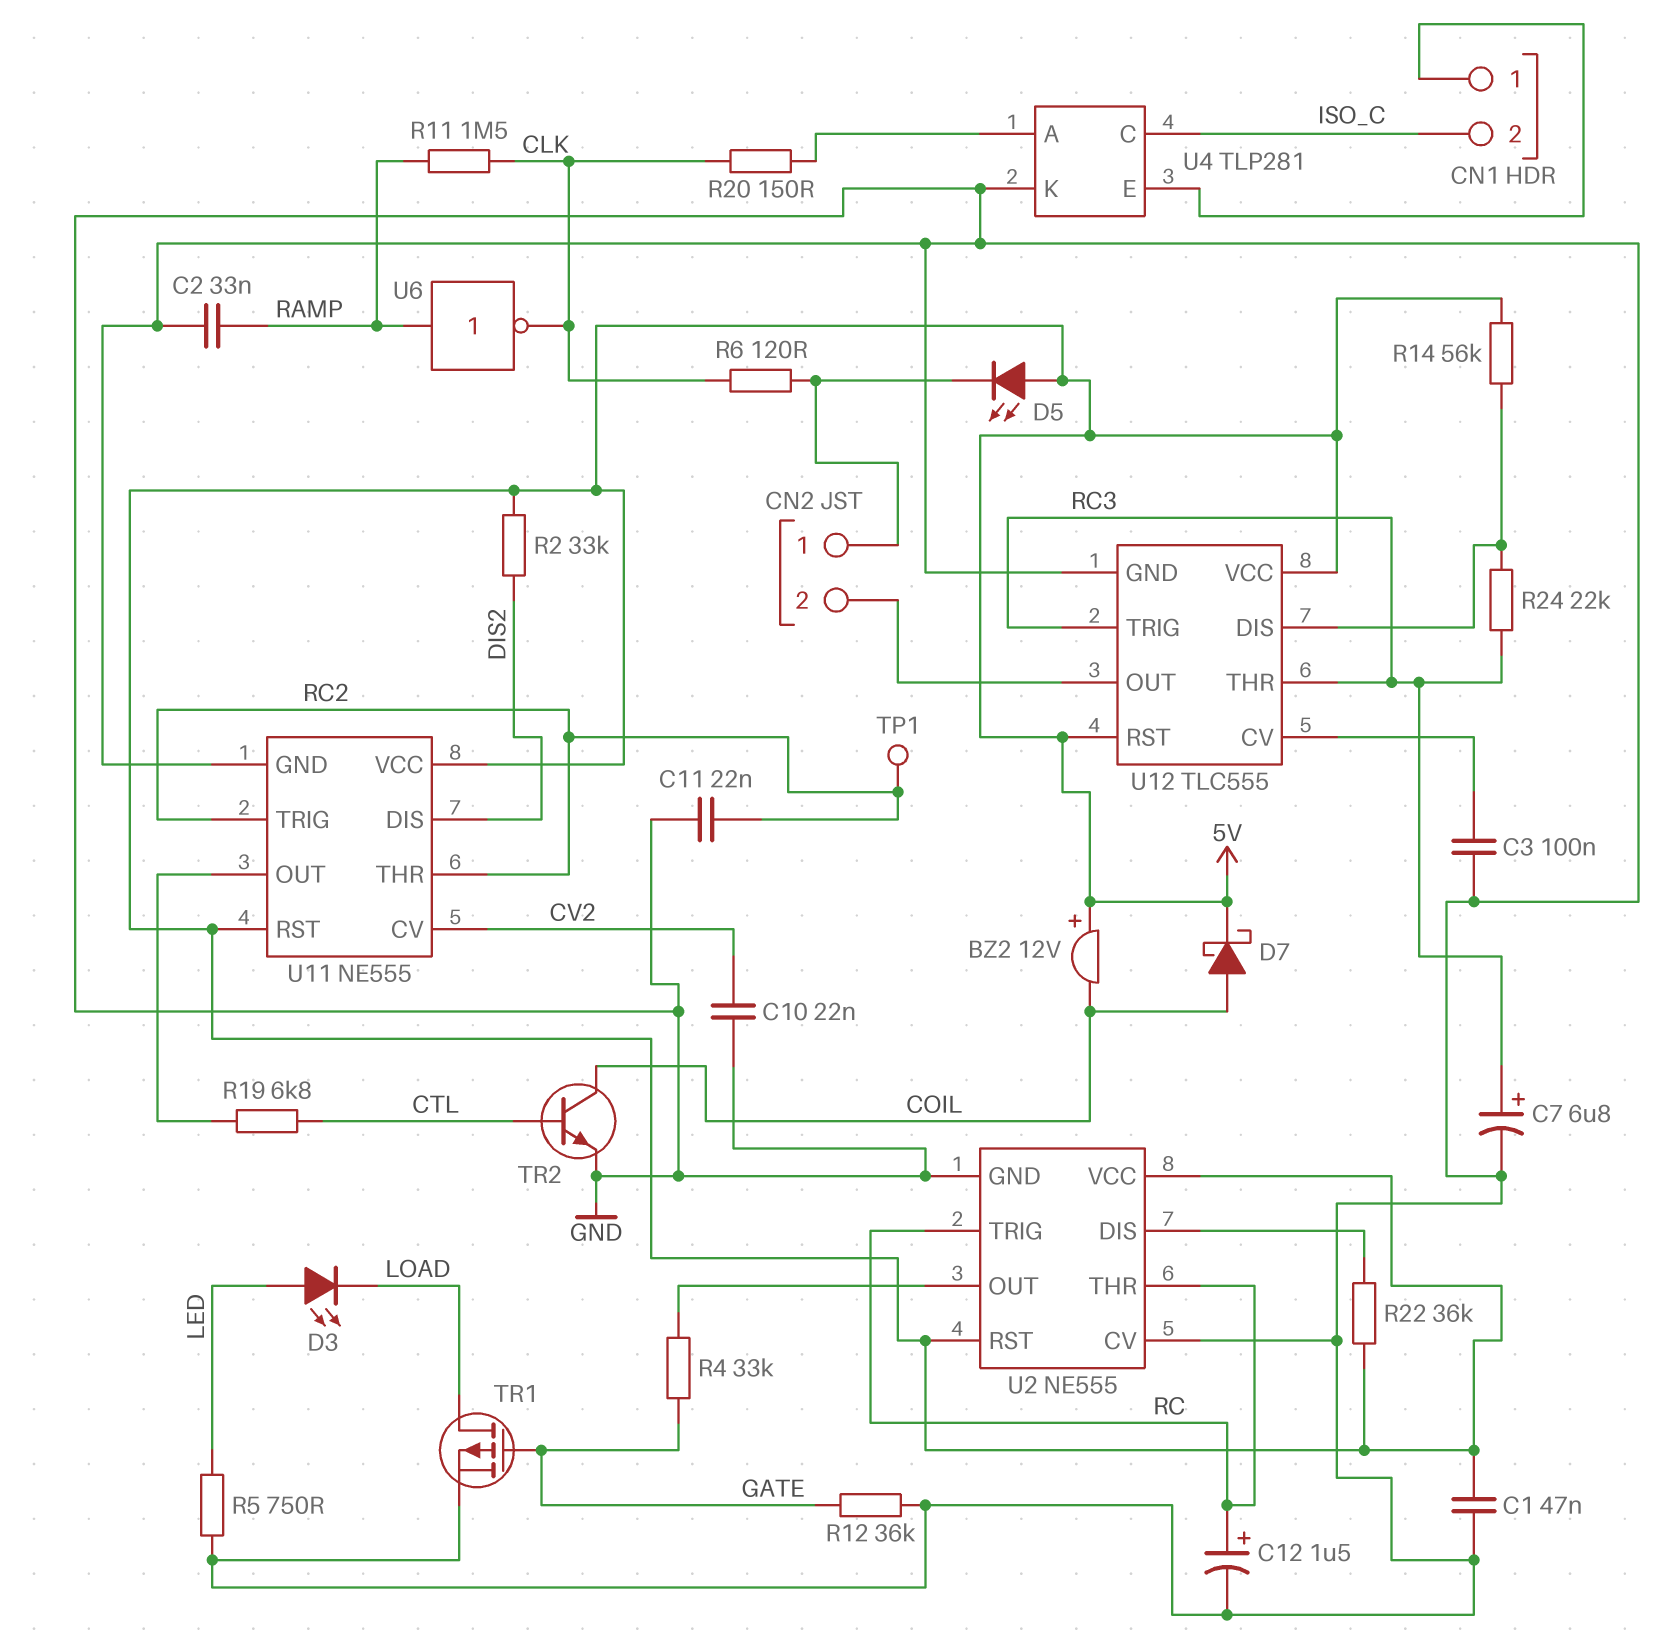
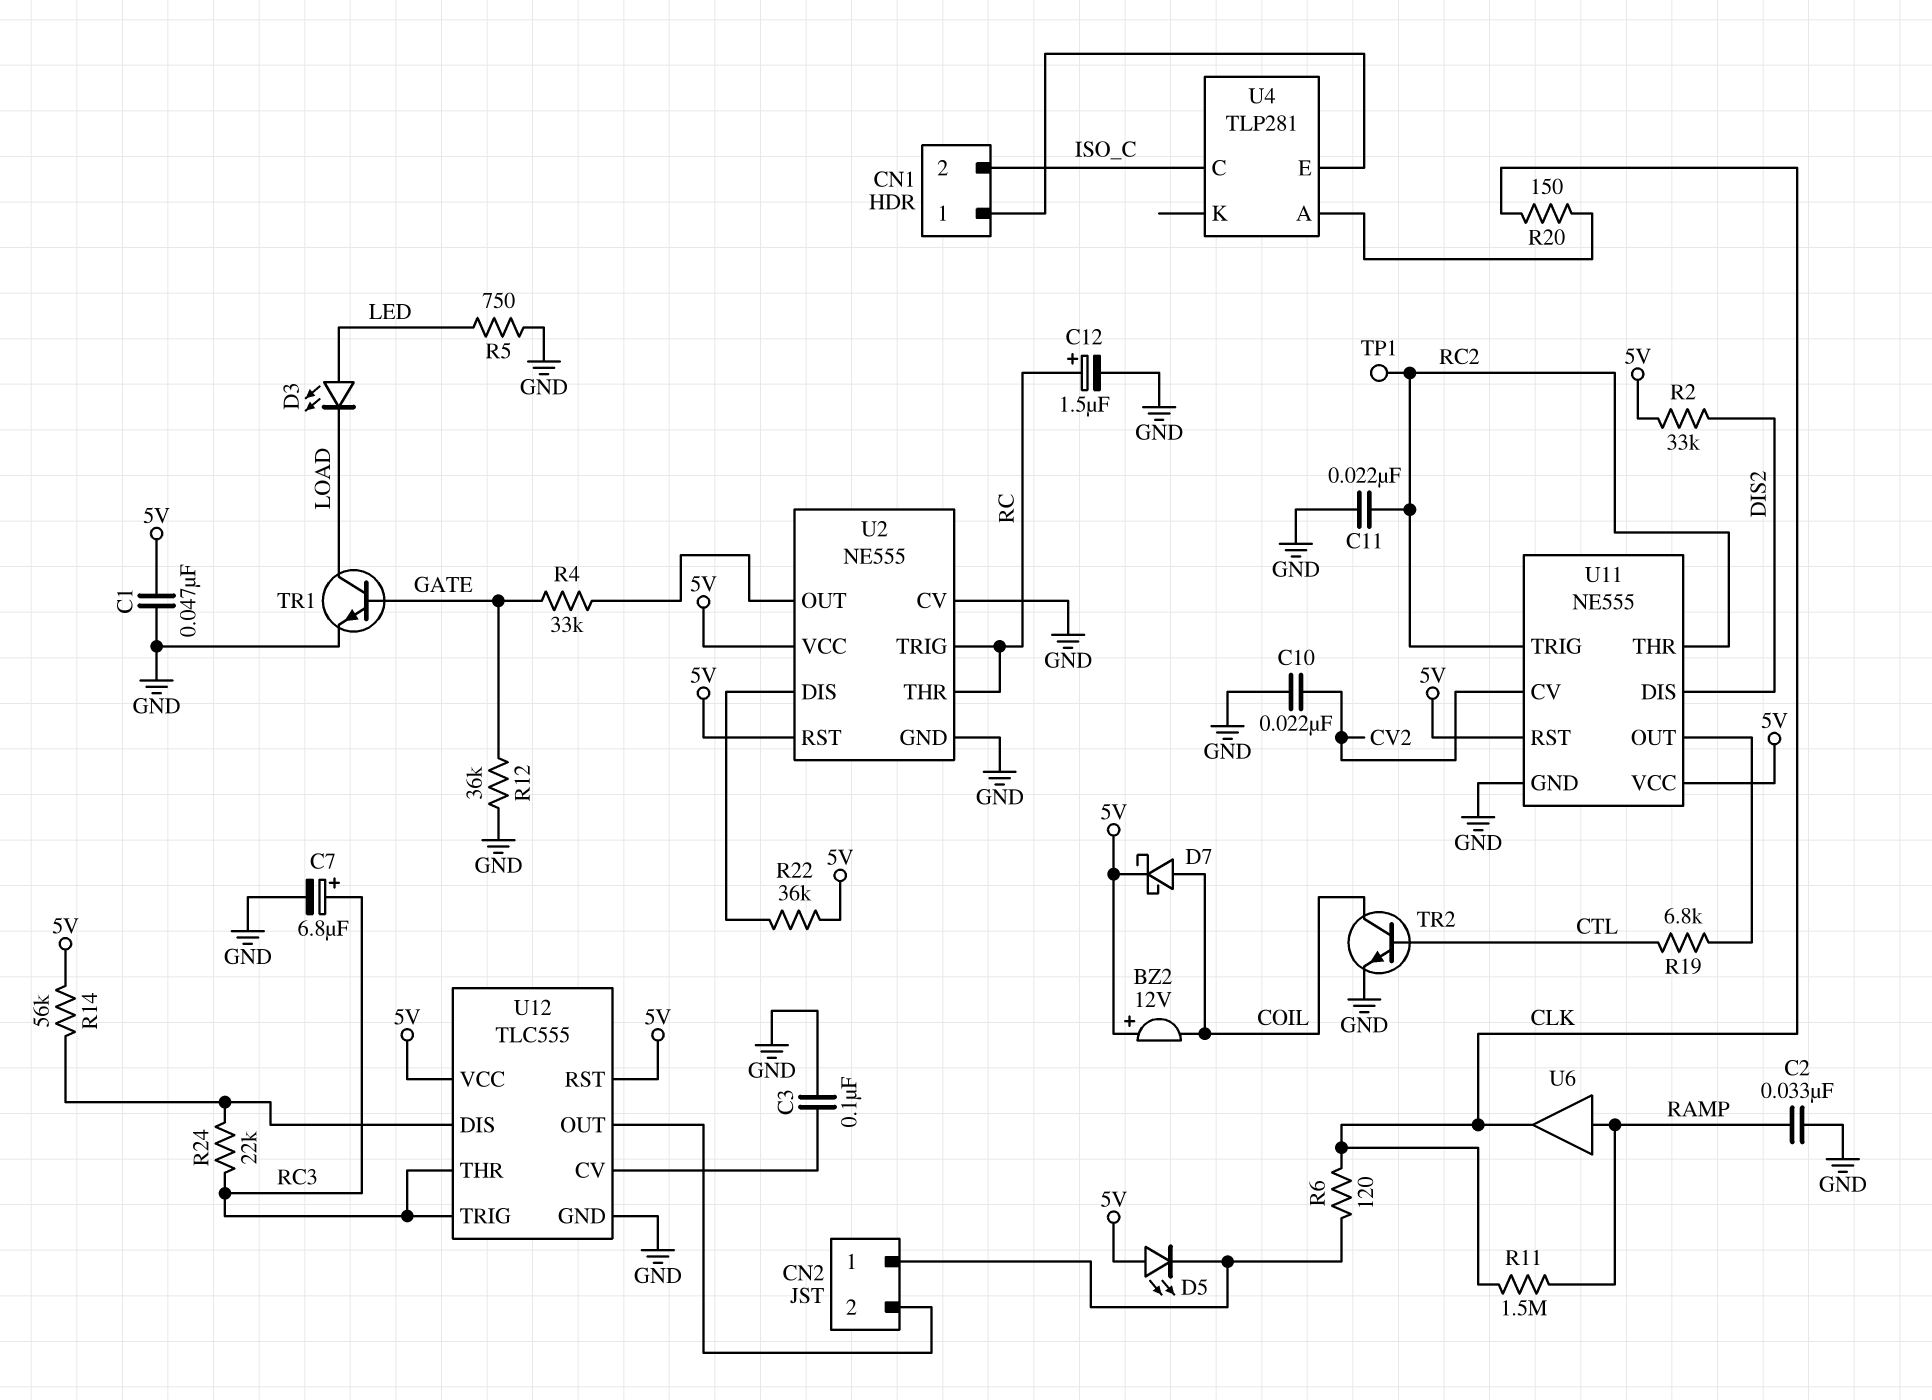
TR1: PMOS (G GATE, D LOAD, S GND) -> NPN (B GATE, C LOAD, E GND)
U4 pin K: GND -> none
U6: NOT (in RAMP, out CLK) -> buffer (in RAMP, out CLK)

